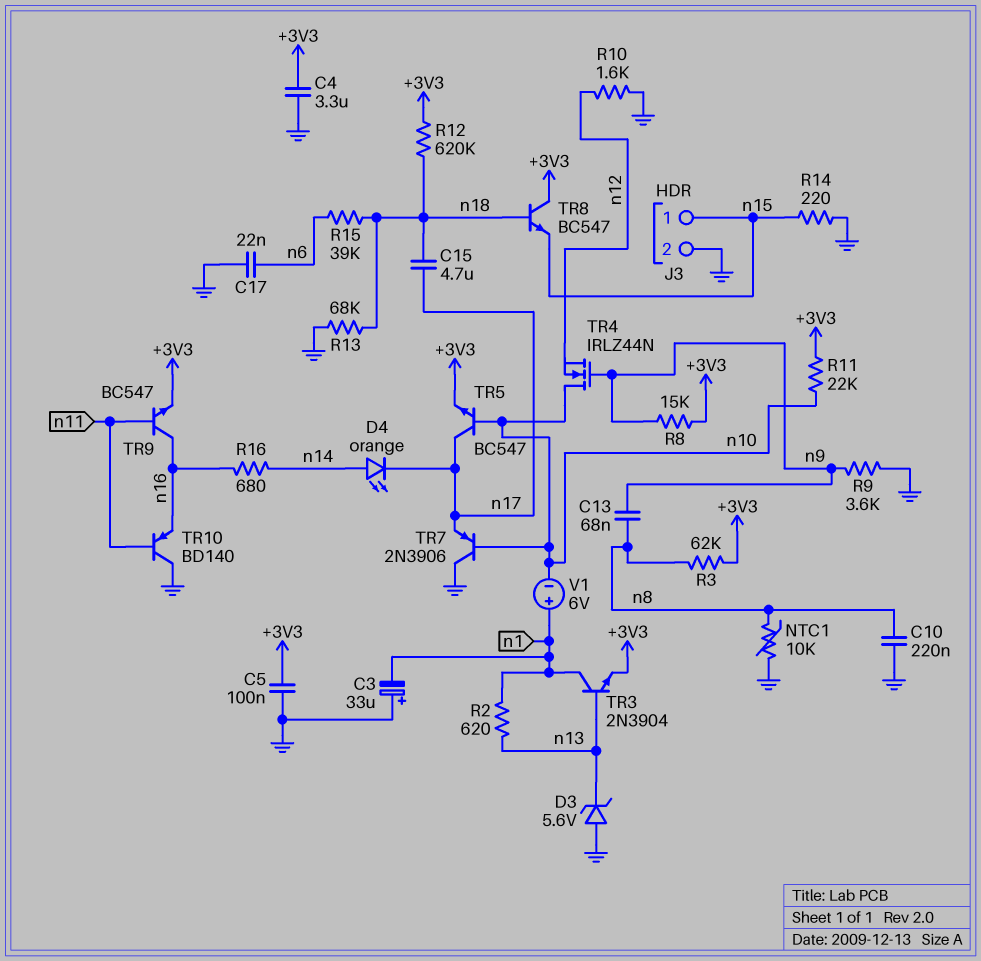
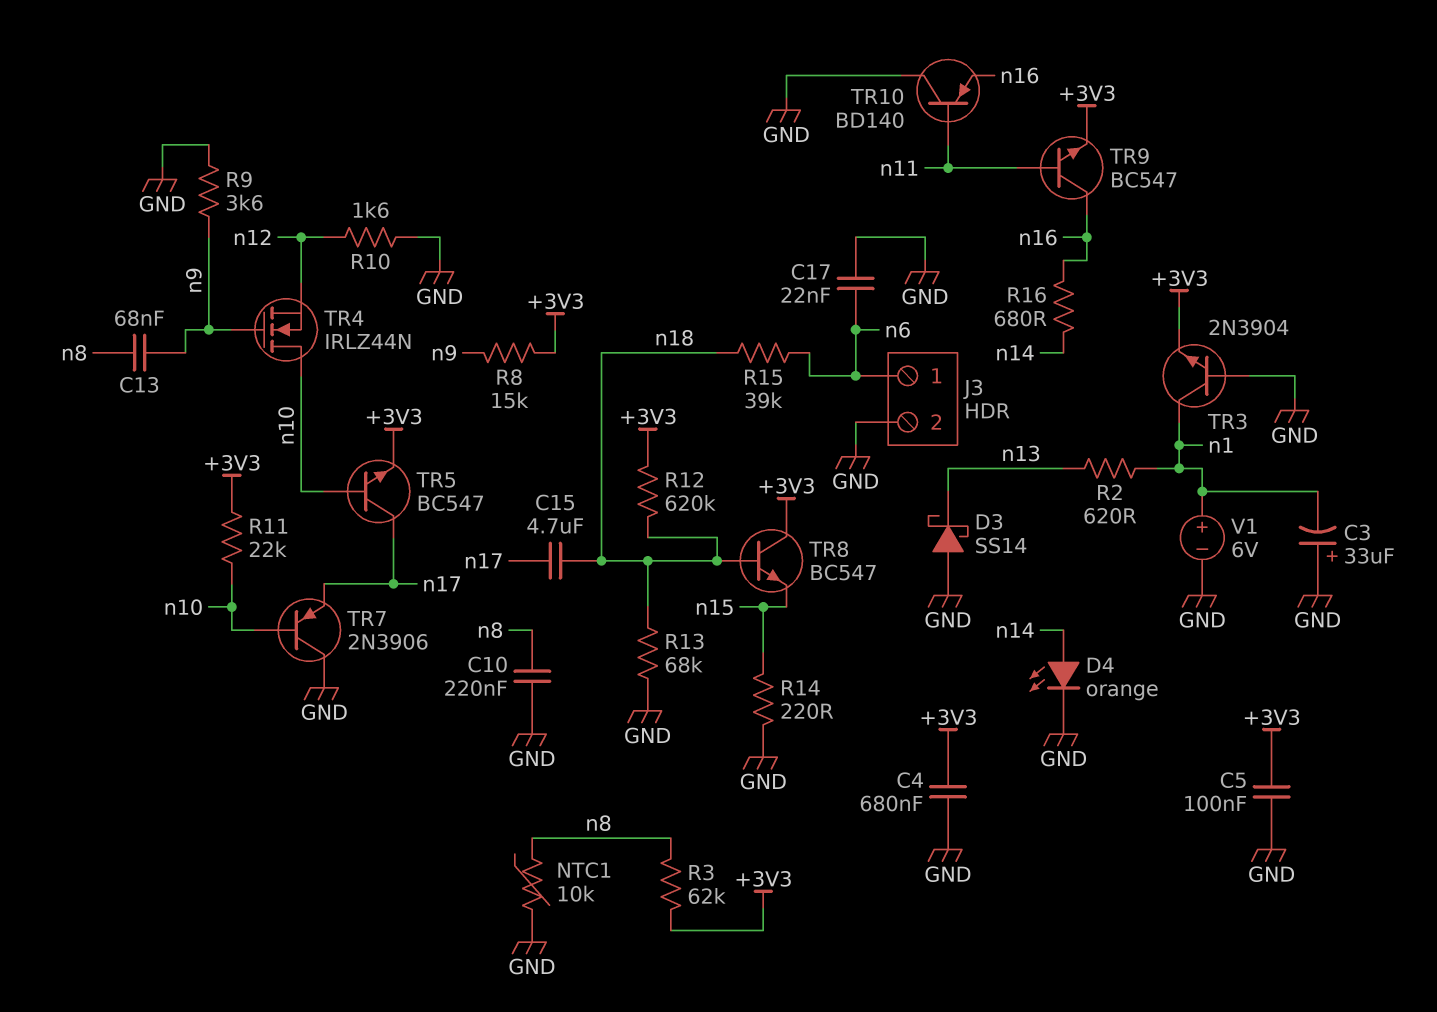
C4: 3.3uF (+3V3, GND) -> 680nF (+3V3, GND)
D3: zener 5.6V (A GND, K n13) -> schottky SS14 (A GND, K n13)
D4: LED orange (A n14, K n17) -> LED orange (A n14, K GND)
J3 pin 1: n15 -> n6
TR3: NPN 2N3904 (B n13, C n1, E +3V3) -> NPN 2N3904 (B GND, C n1, E +3V3)
V1: 6V (plus n1, minus n10) -> 6V (plus n1, minus GND)

